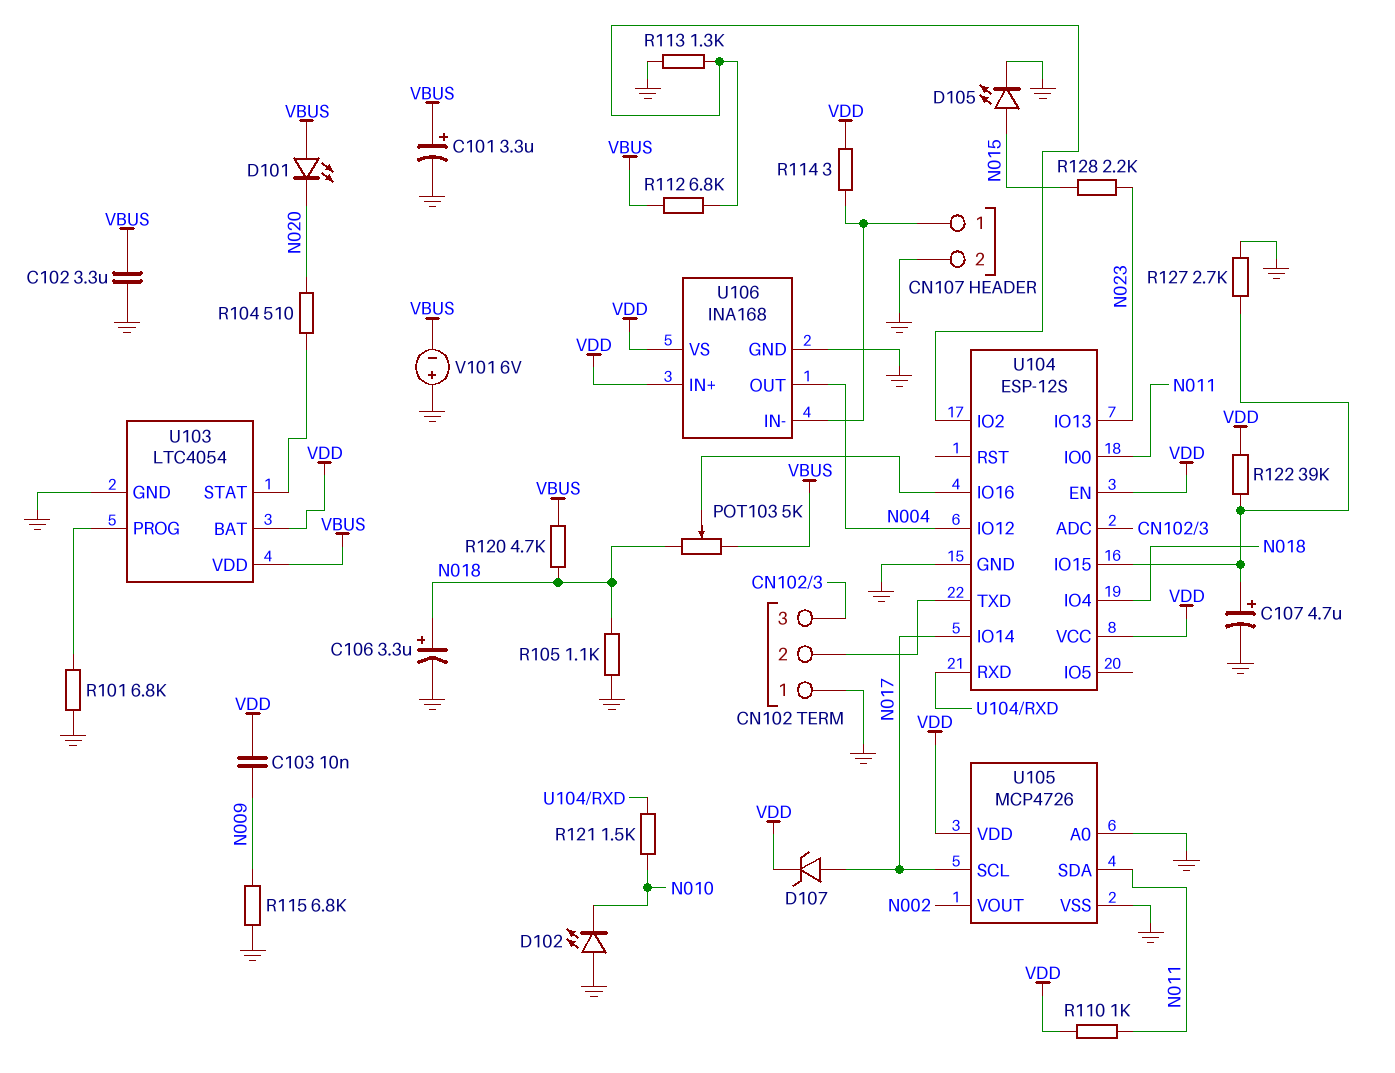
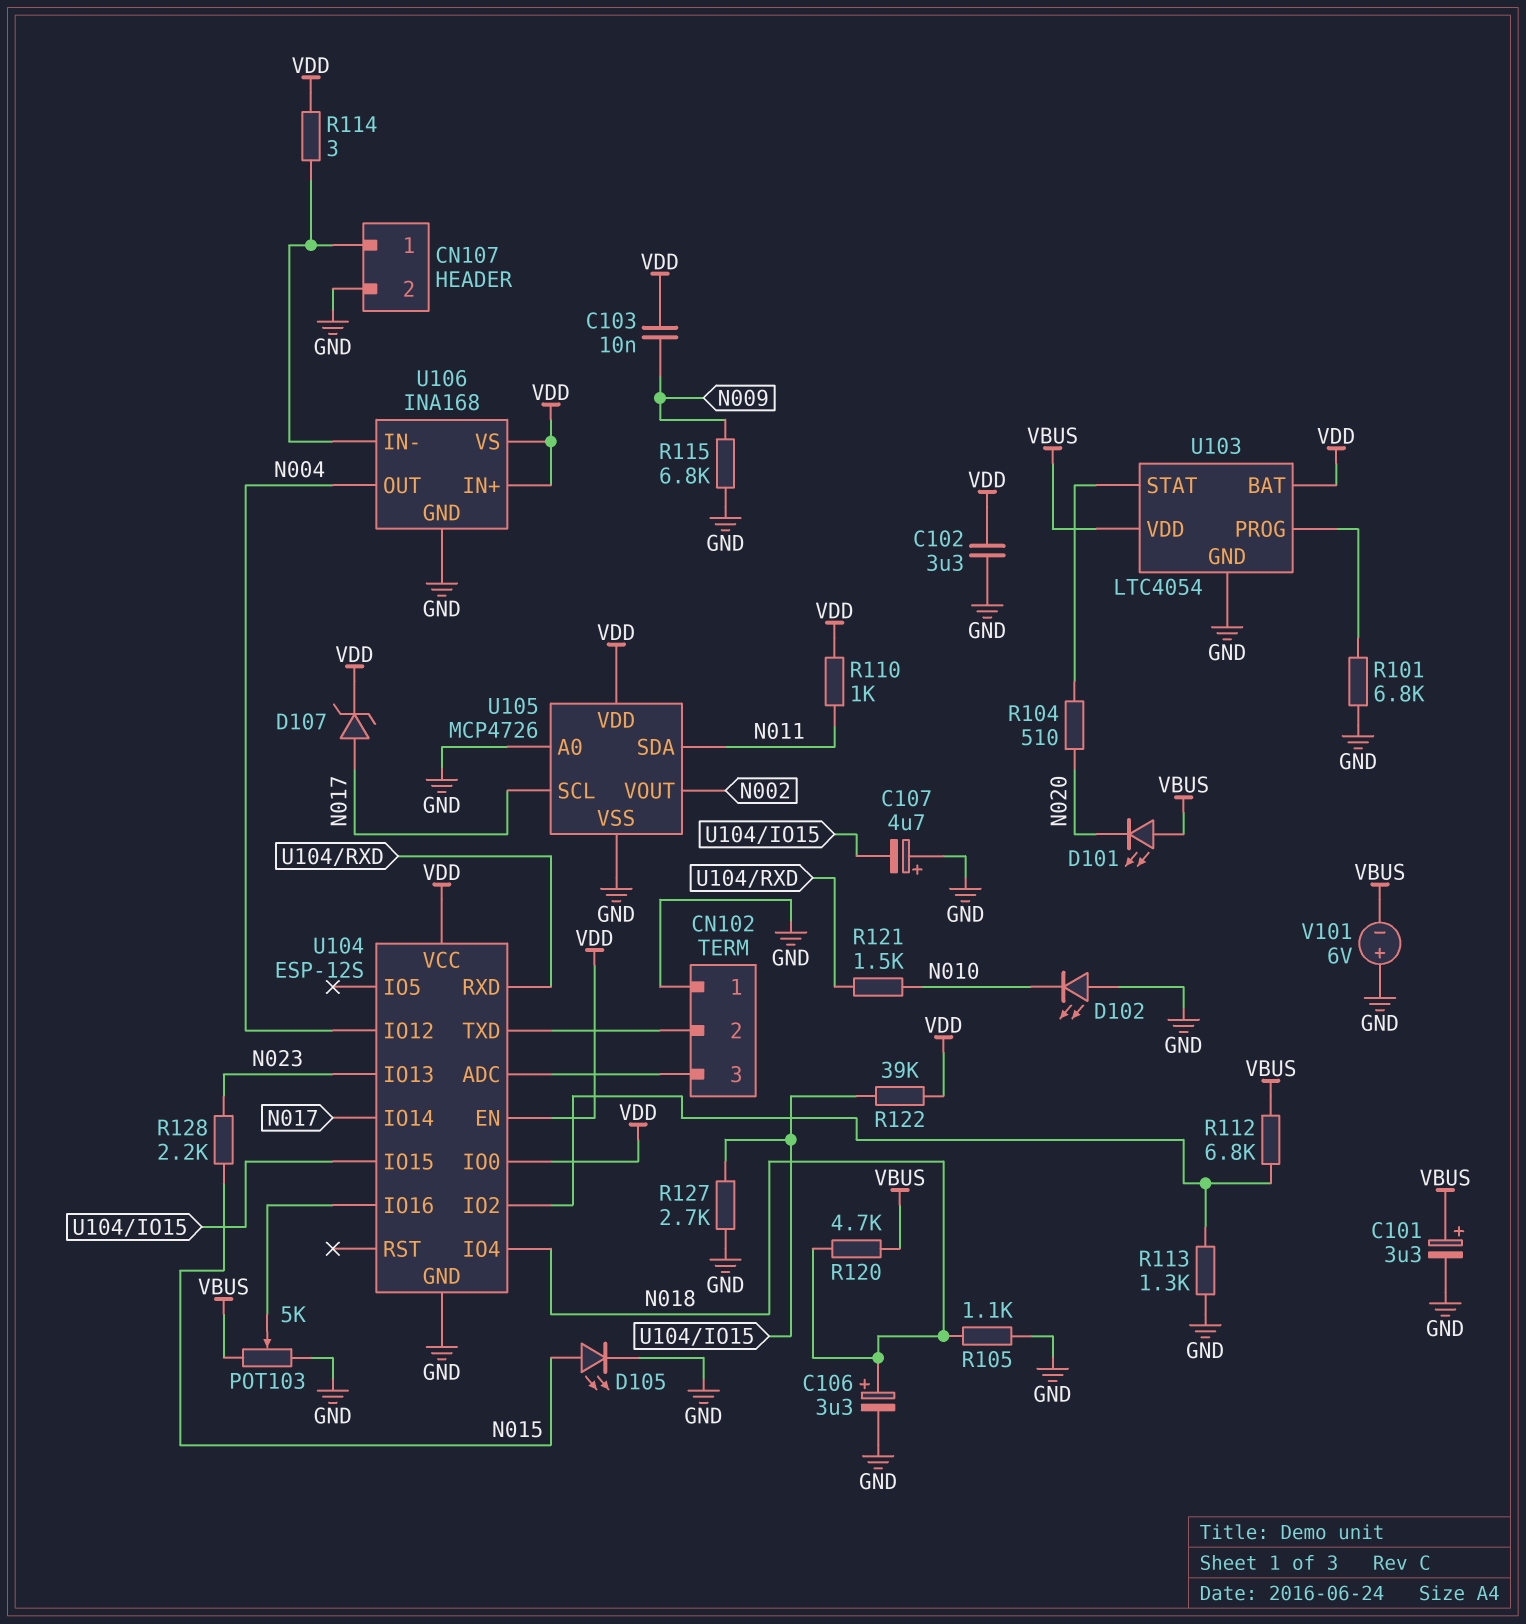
C102: 3.3uF (GND, VBUS) -> 3.3uF (GND, VDD)
C107: 4.7uF (plus U104/IO15, minus GND) -> 4.7uF (plus GND, minus U104/IO15)
POT103: 5k (N018, VBUS, wiper U104/IO16) -> 5k (GND, VBUS, wiper U104/IO16)
U104 pin IO0: N011 -> VDD

